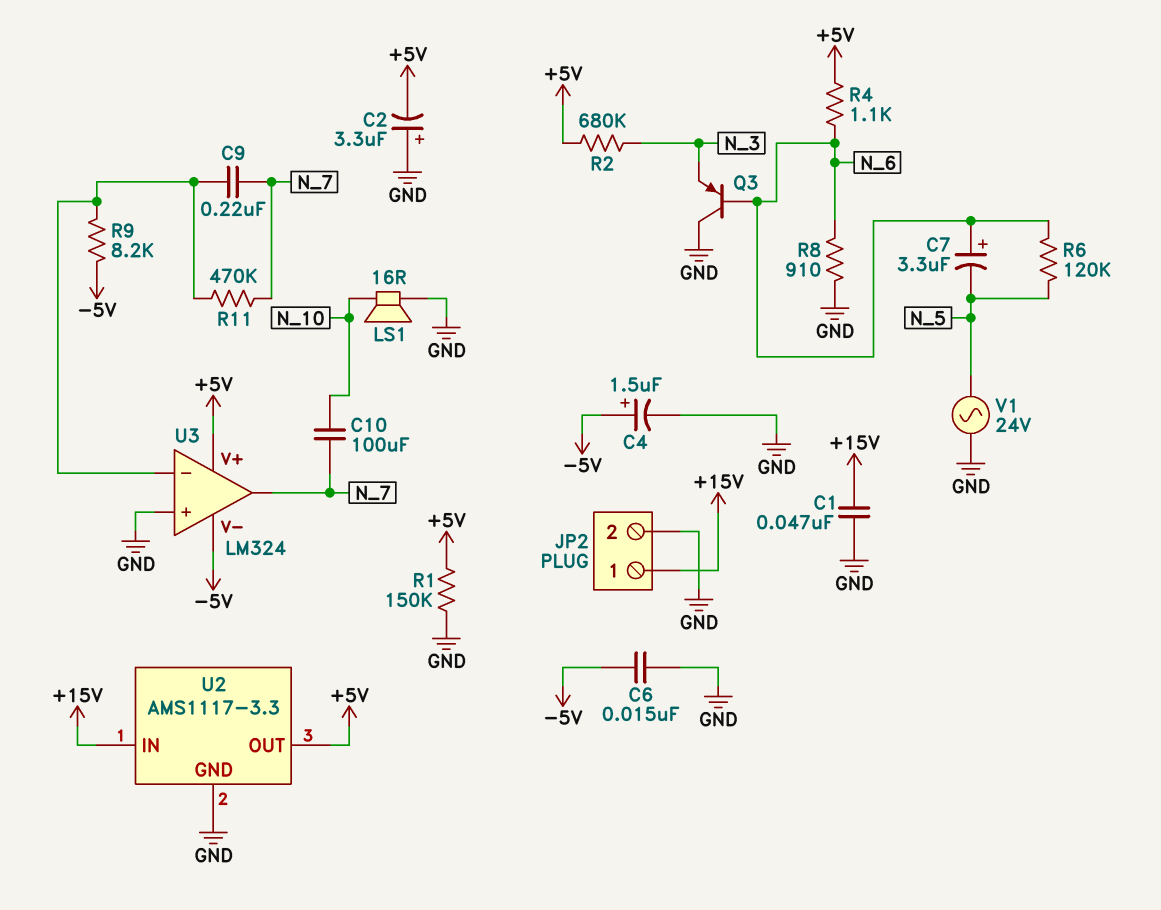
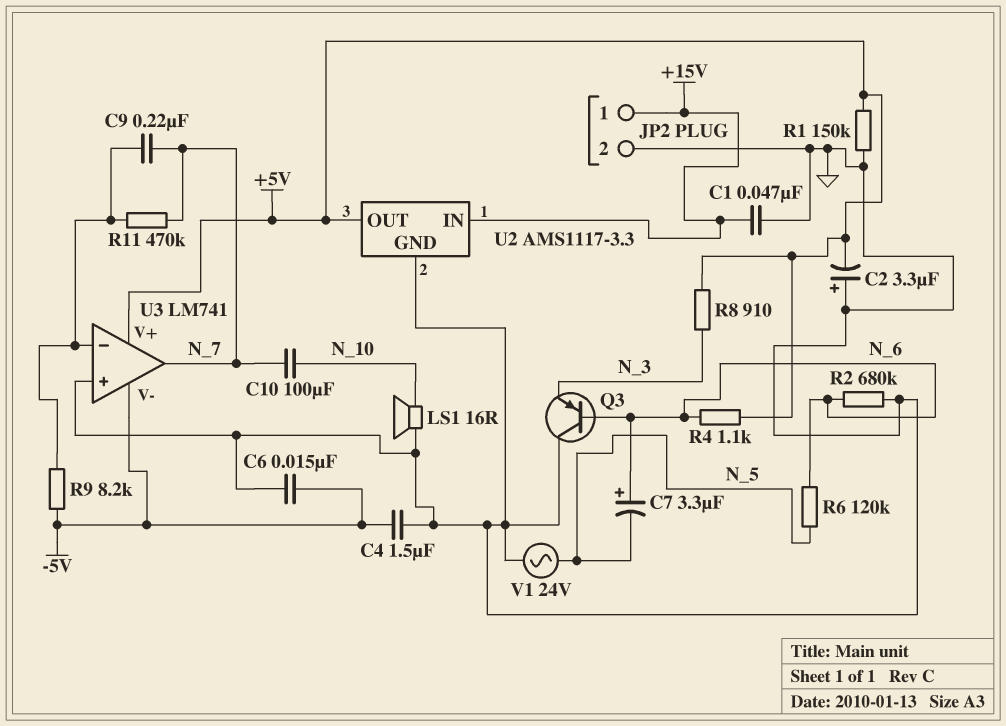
C4: 1.5uF (plus -5V, minus GND) -> 1.5uF (-5V, GND)
R2: 680k (+5V, N_3) -> 680k (GND, N_6)
R8: 910 (GND, N_6) -> 910 (+5V, N_3)
U3: LM324 -> LM741

